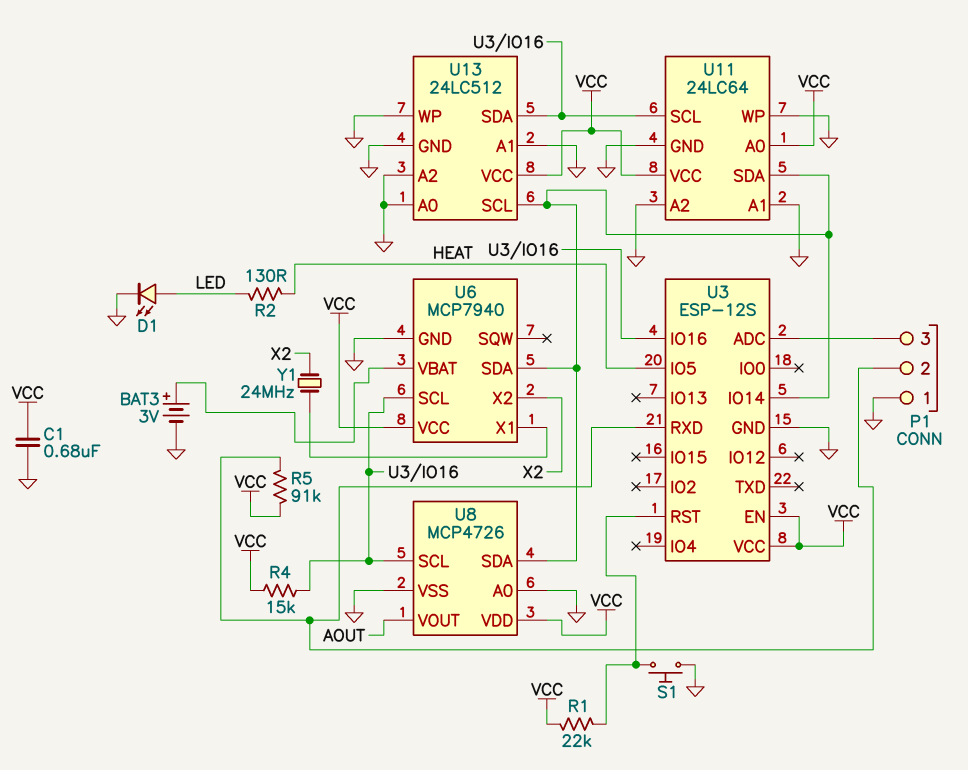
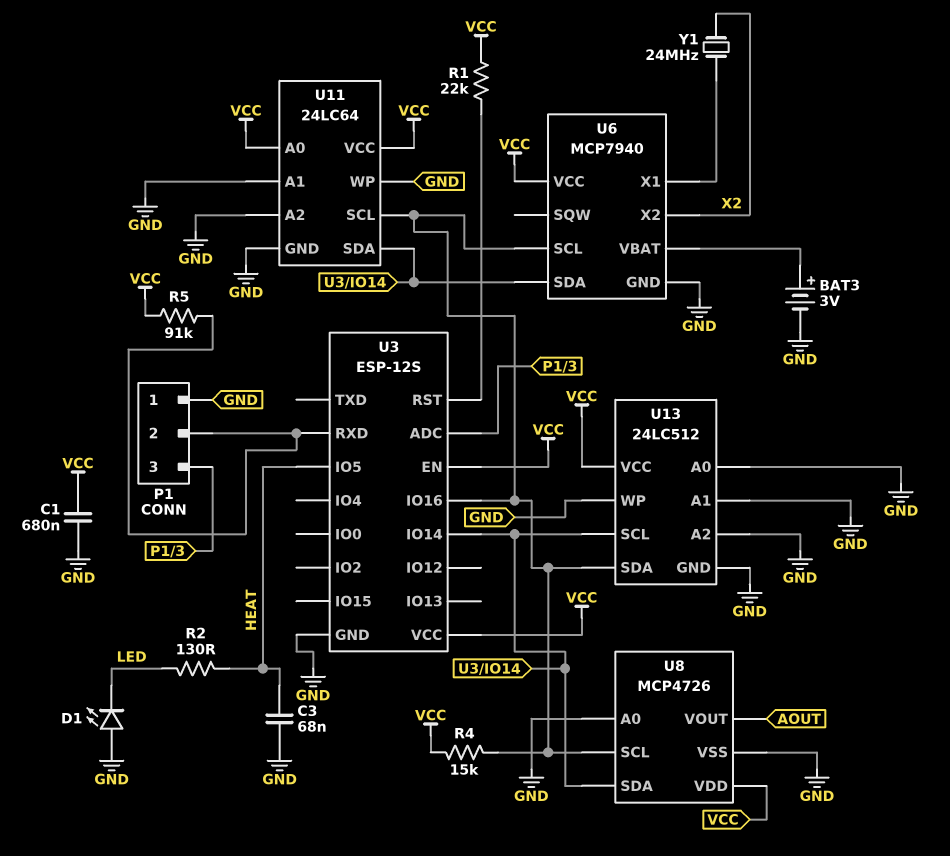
C3: none -> 68nF (GND, HEAT)
D1: LED (A LED, K GND) -> LED (A GND, K LED)
S1: button (GND, U3/RST) -> none

